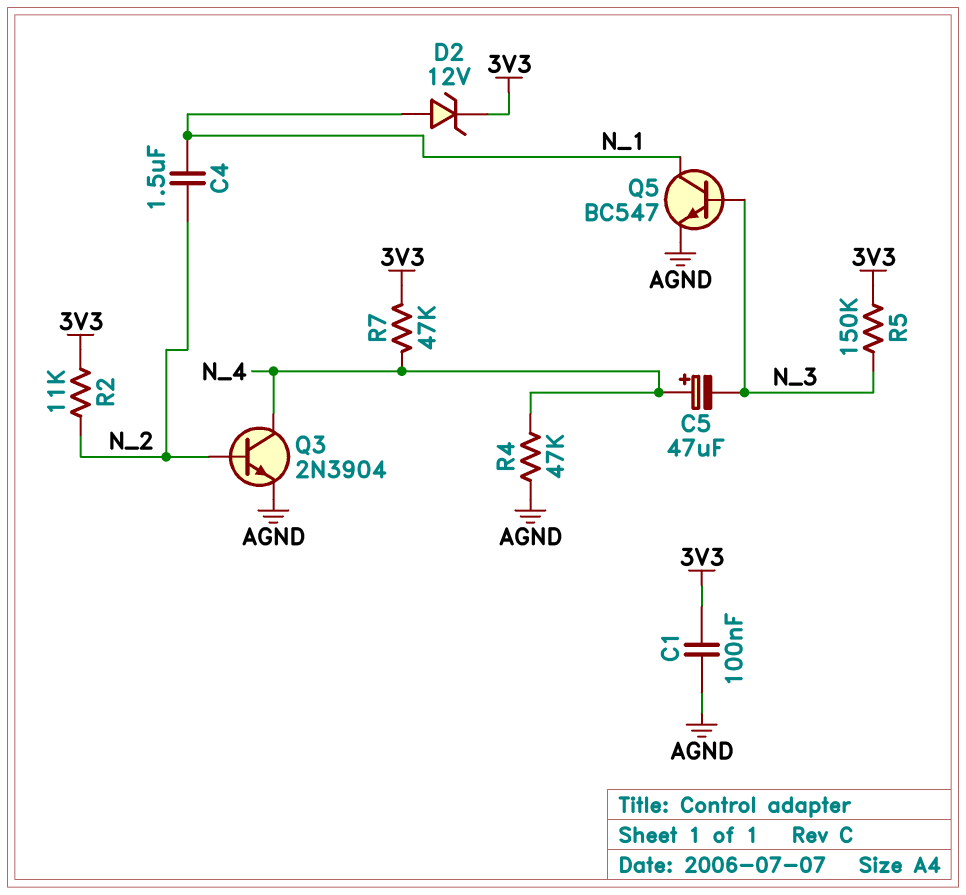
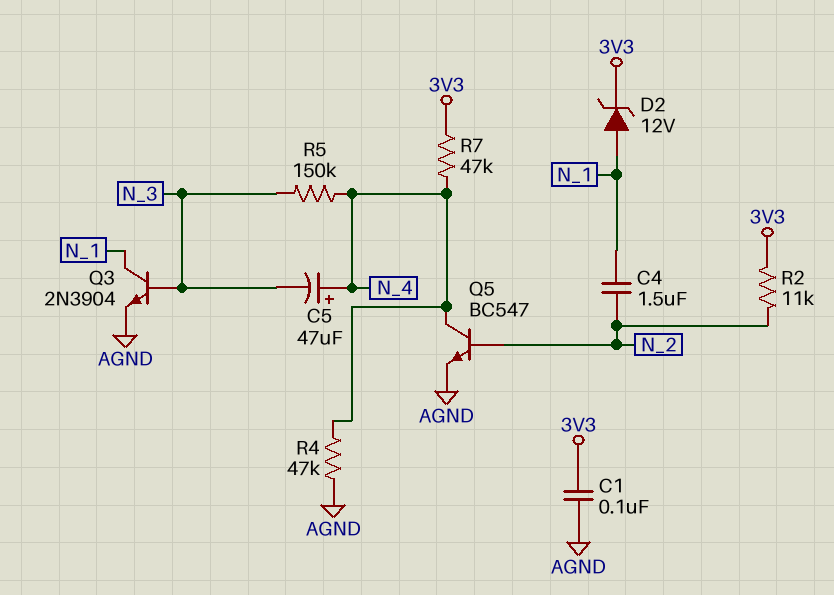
Q3: NPN 2N3904 (B N_2, C N_4, E AGND) -> NPN 2N3904 (B N_3, C N_1, E AGND)
Q5: NPN BC547 (B N_3, C N_1, E AGND) -> NPN BC547 (B N_2, C N_4, E AGND)
R5: 150k (3V3, N_3) -> 150k (N_3, N_4)

